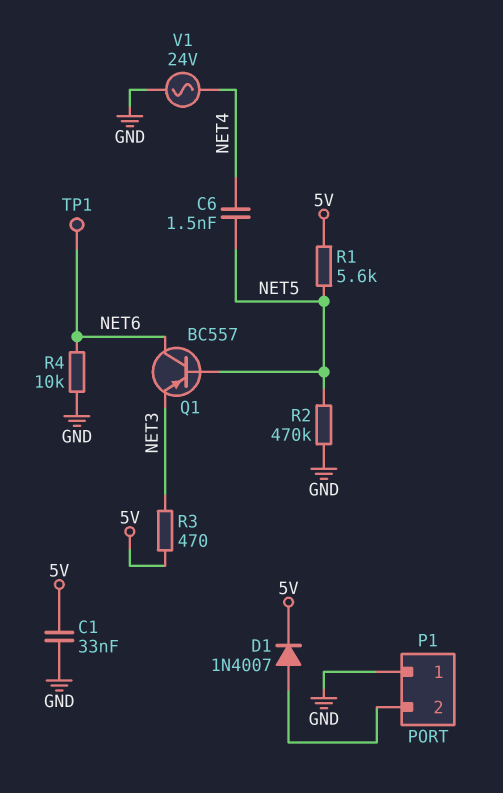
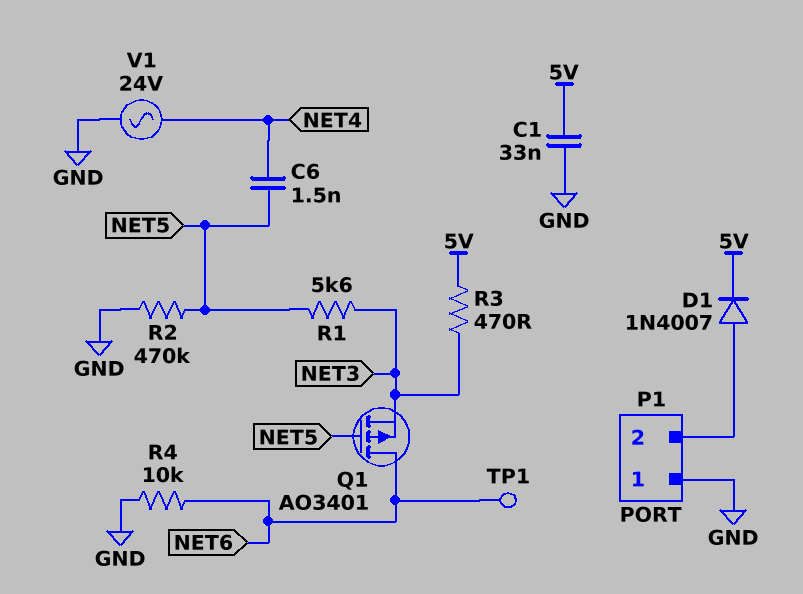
Q1: PNP BC557 (B NET5, C NET6, E NET3) -> PMOS AO3401 (G NET5, D NET6, S NET3)
R1: 5.6k (5V, NET5) -> 5.6k (NET3, NET5)

